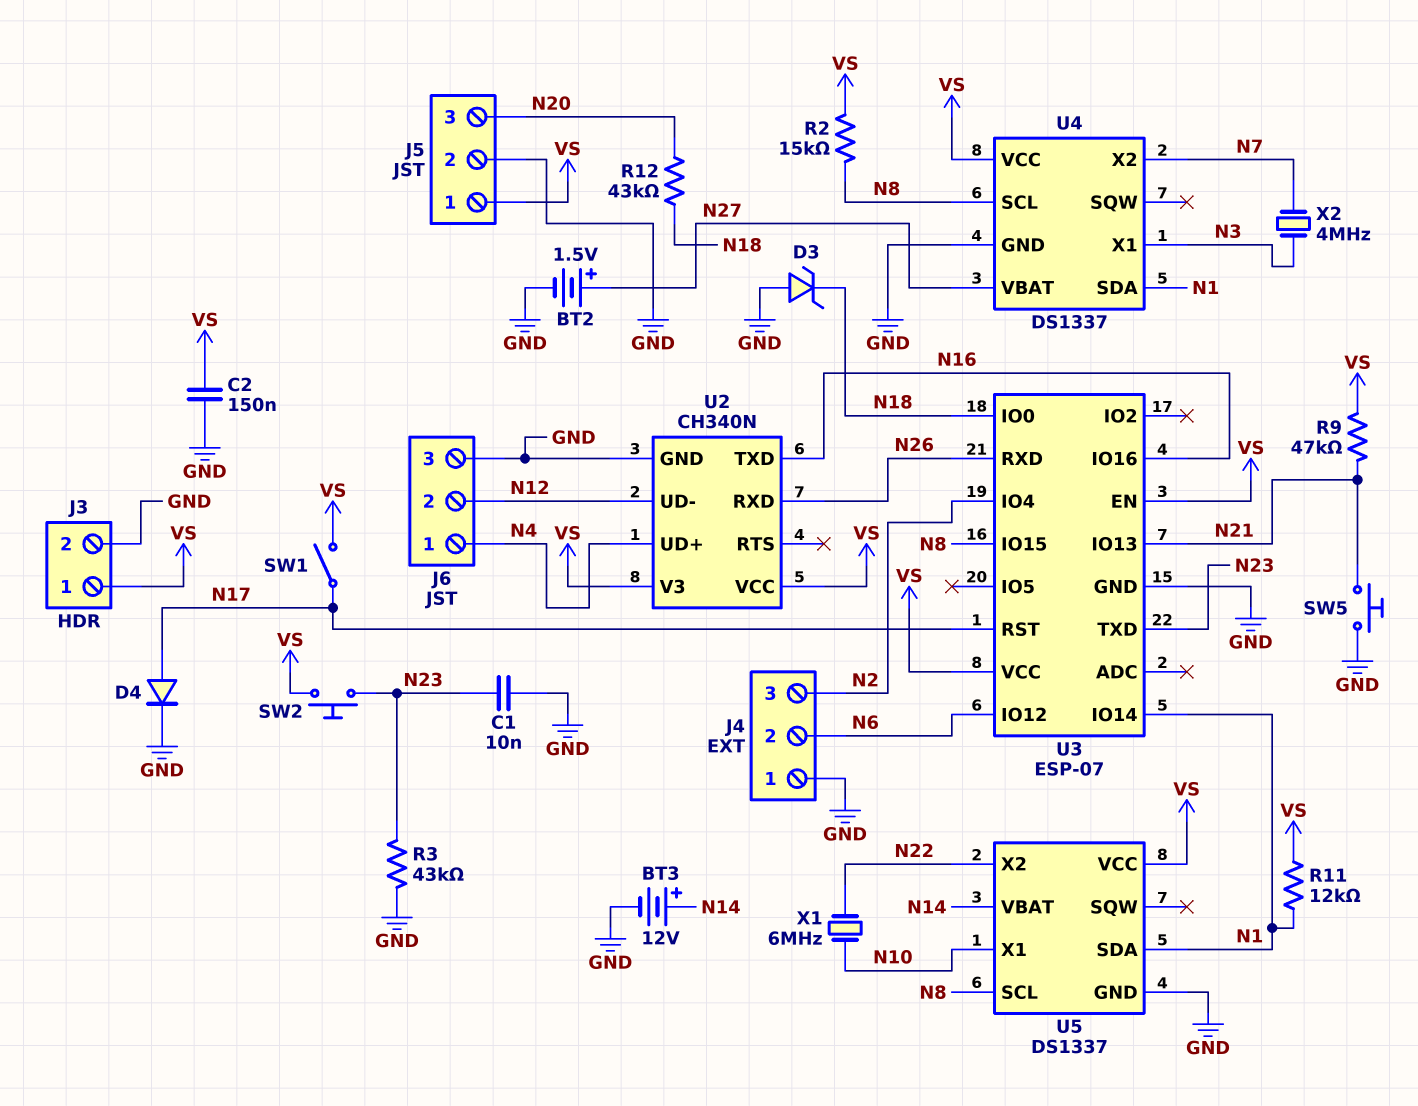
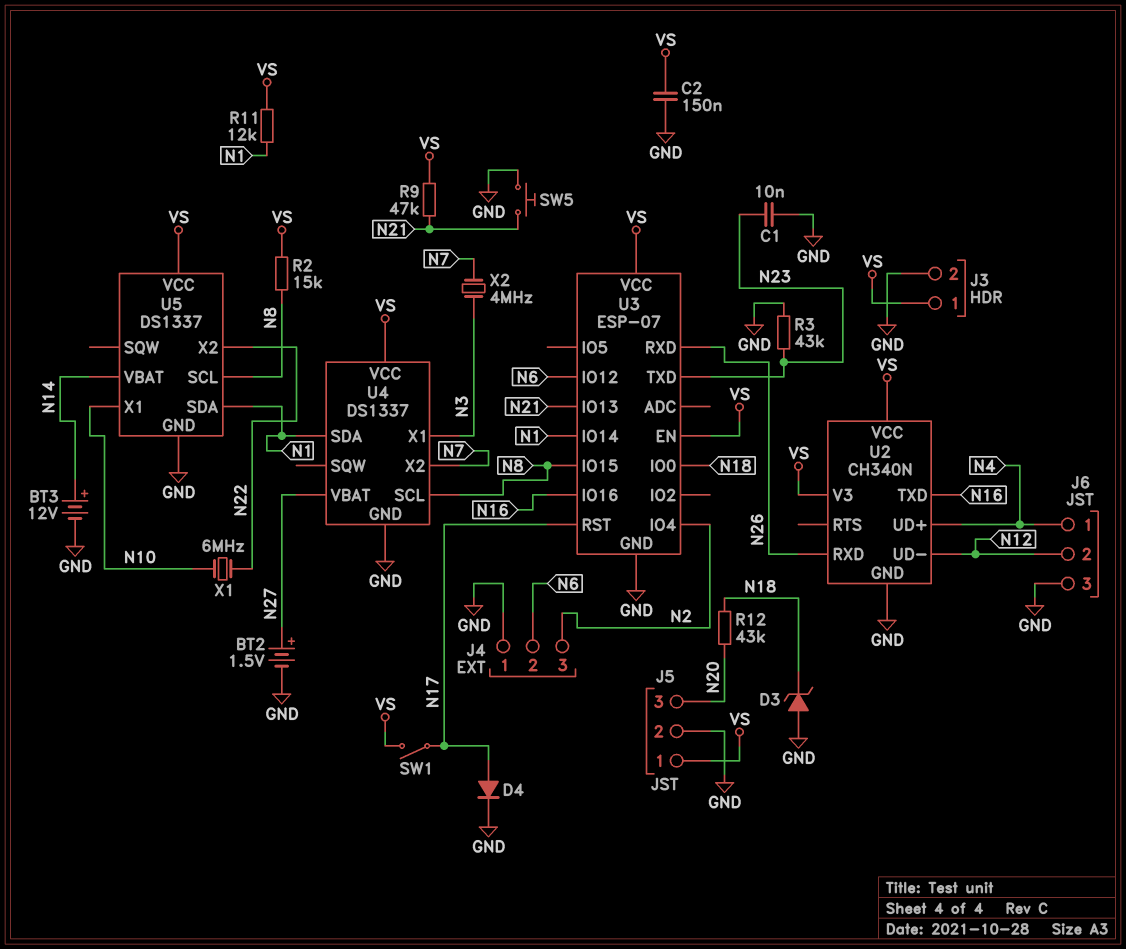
SW2: button (N23, VS) -> none

